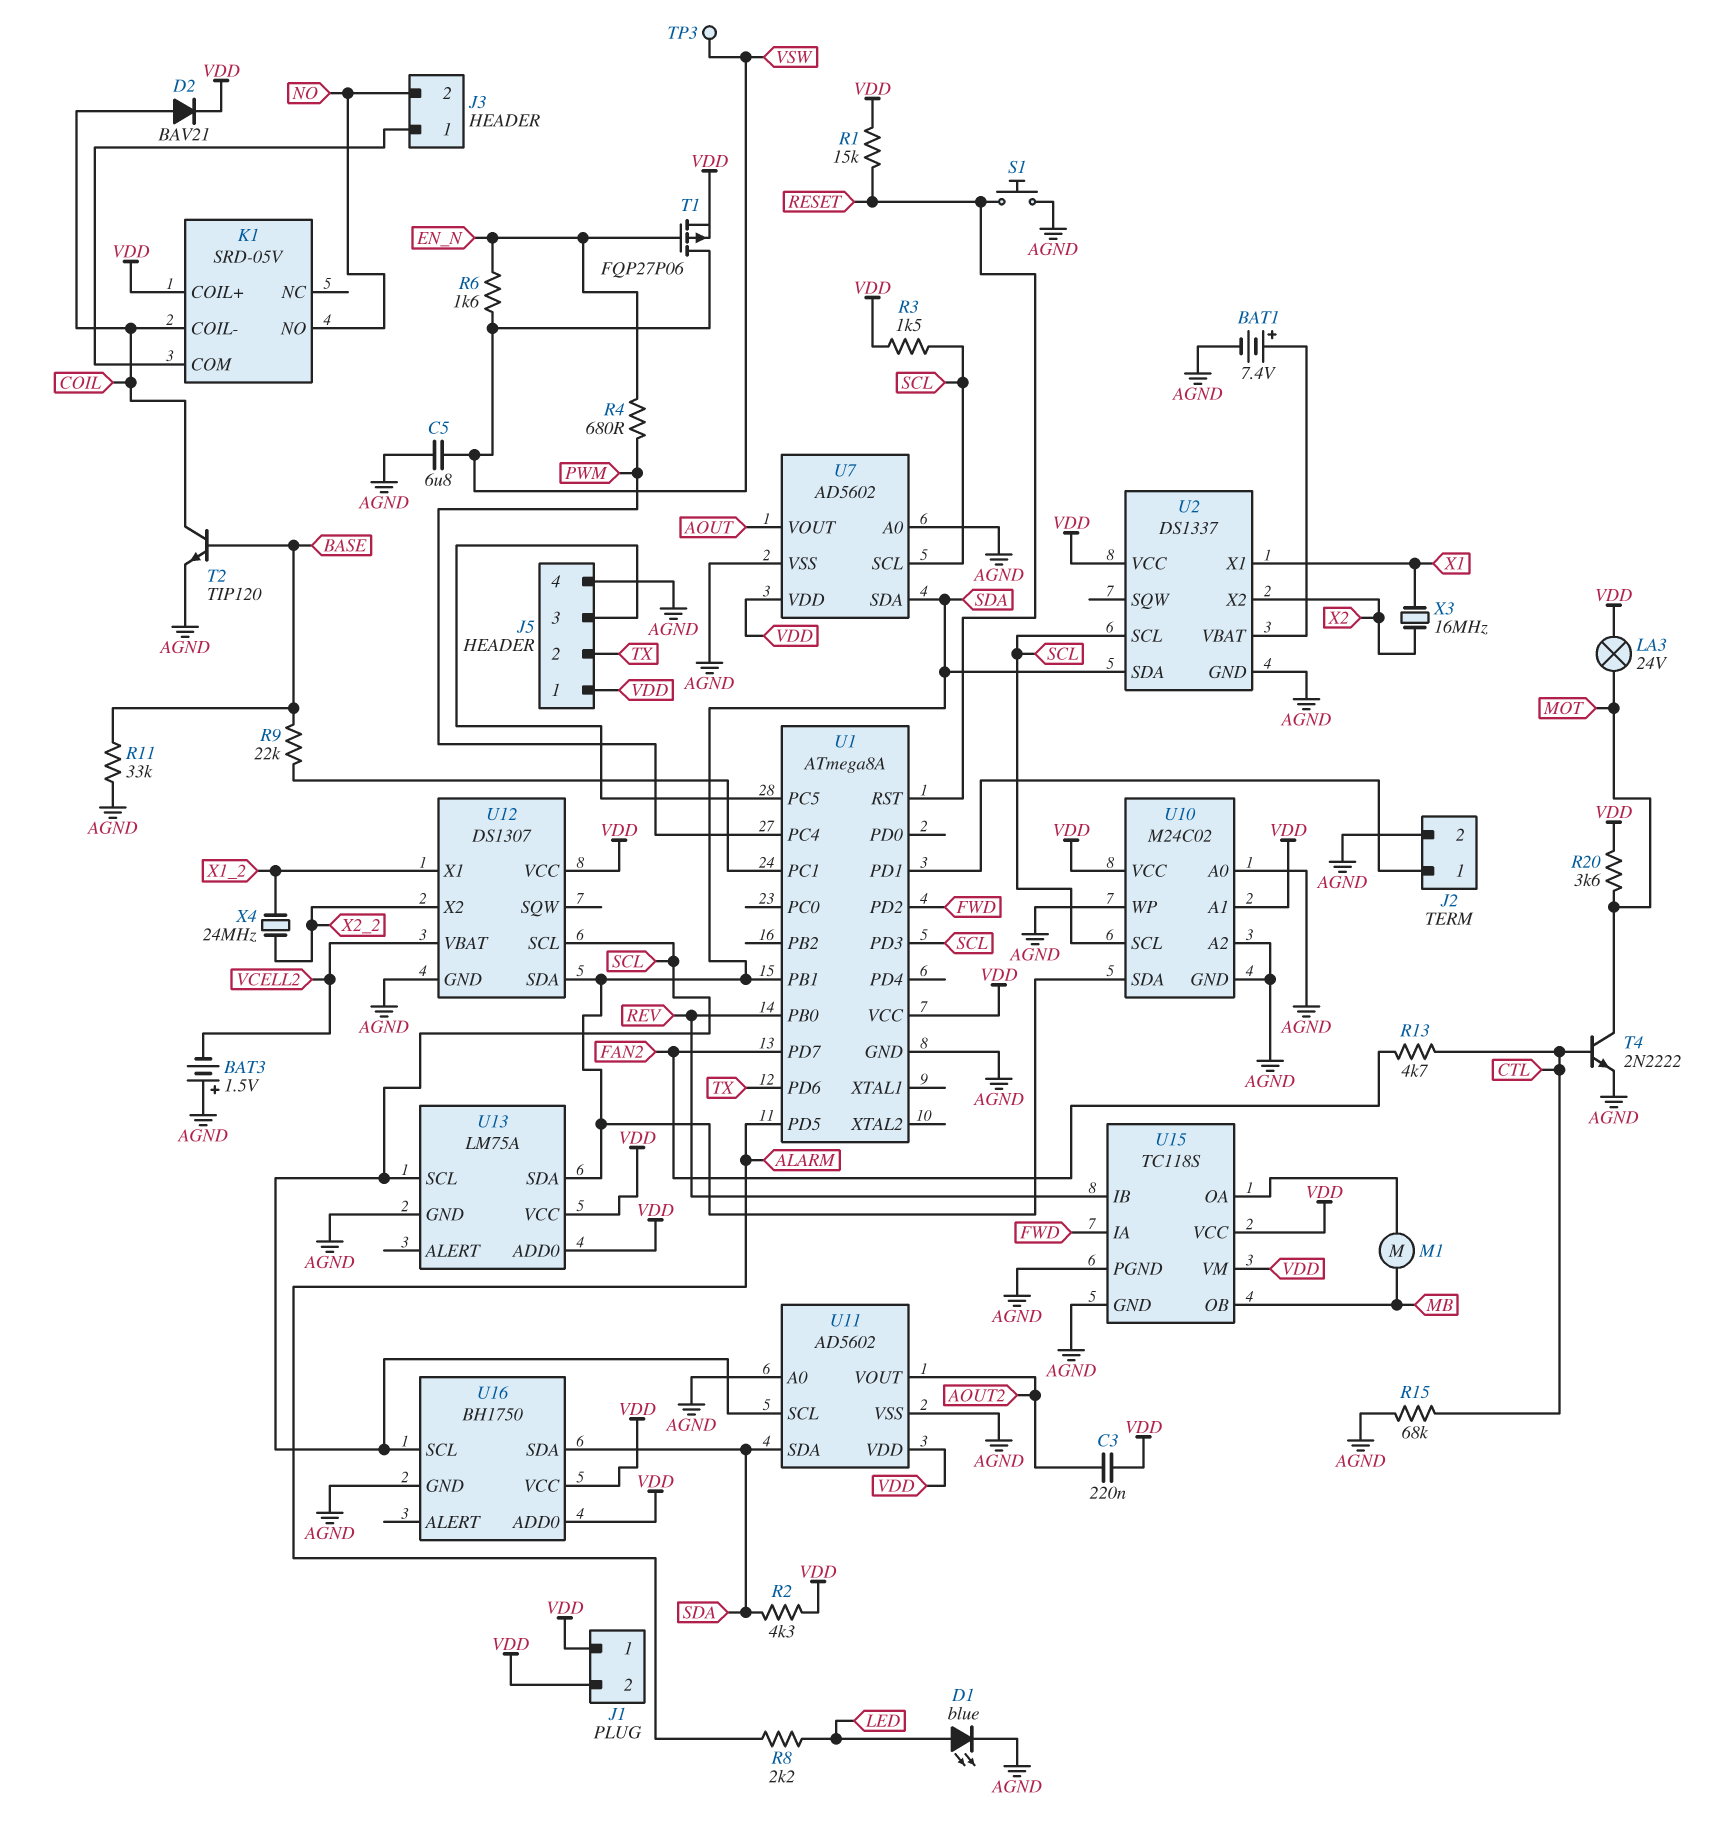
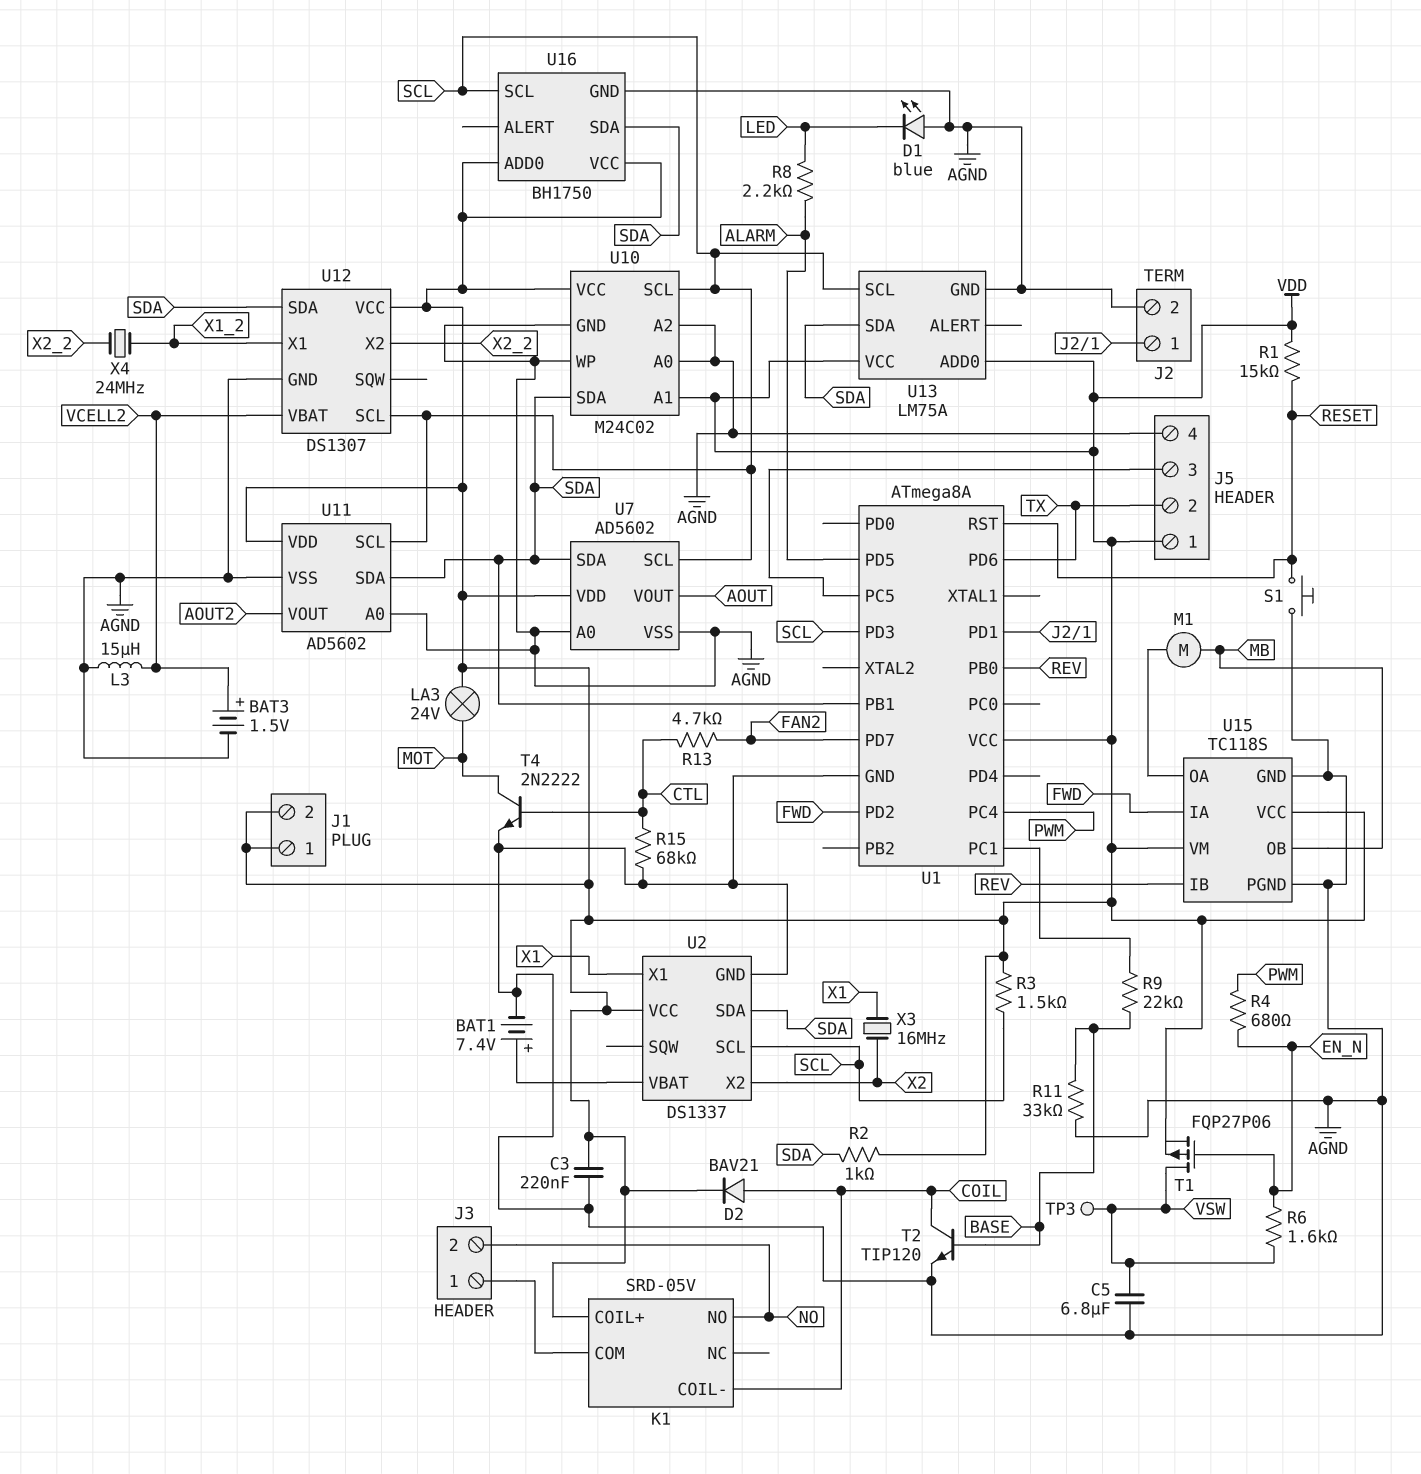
BAT3: 1.5V (plus AGND, minus VCELL2) -> 1.5V (plus VCELL2, minus AGND)
C3: 220nF (AOUT2, VDD) -> 220nF (AGND, VDD)
D1: LED blue (A LED, K AGND) -> LED blue (A AGND, K LED)
L3: none -> 15uH (AGND, VCELL2)
R2: 4.3k (SDA, VDD) -> 1k (SDA, VDD)
R20: 3.6k (MOT, VDD) -> none

